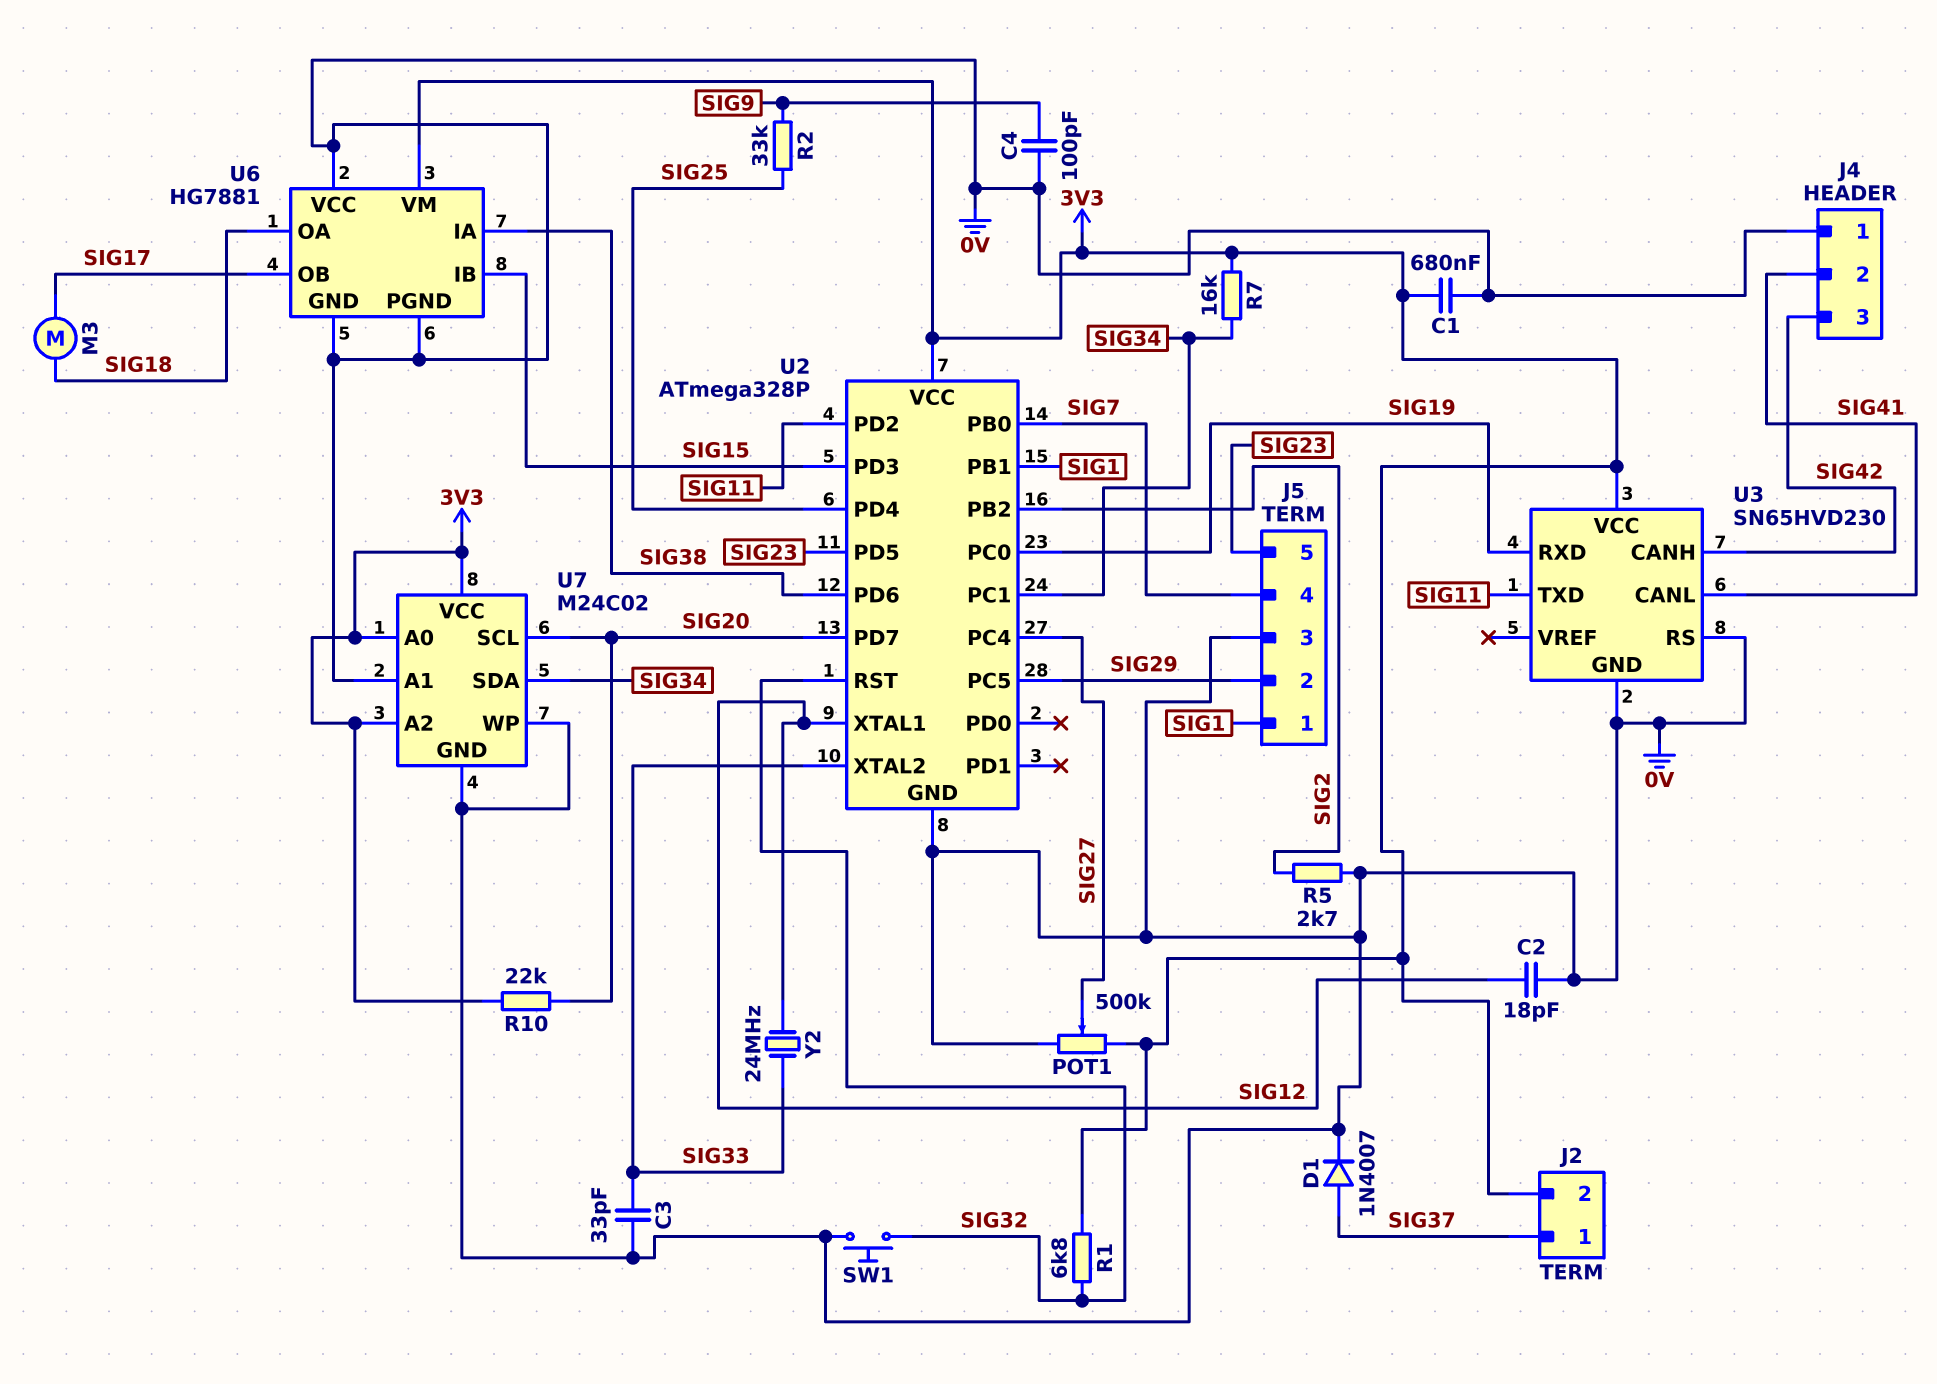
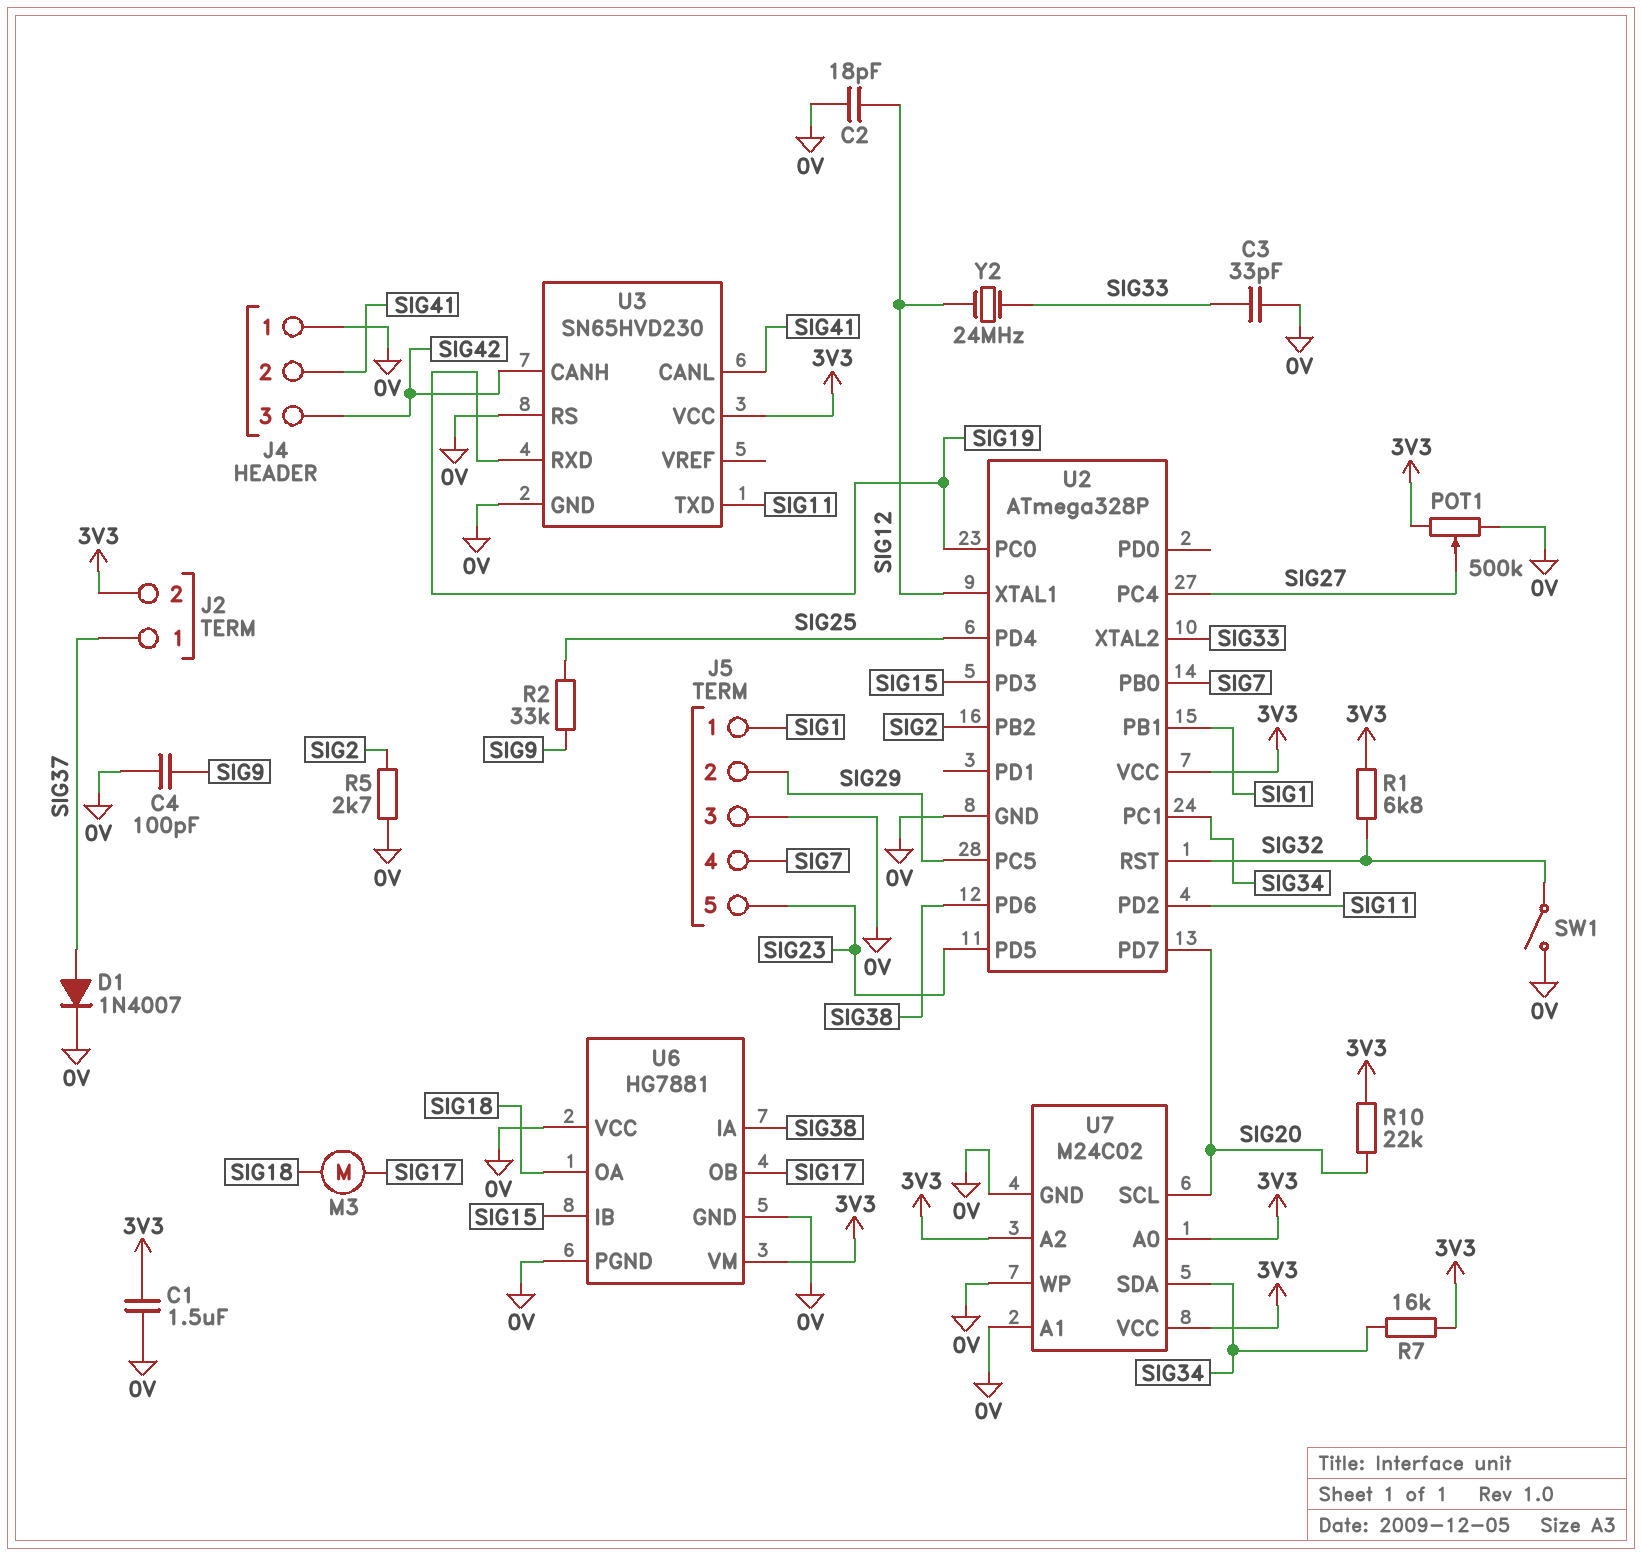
C1: 680nF (0V, 3V3) -> 1.5uF (0V, 3V3)
SW1: button (0V, SIG32) -> switch (0V, SIG32)

